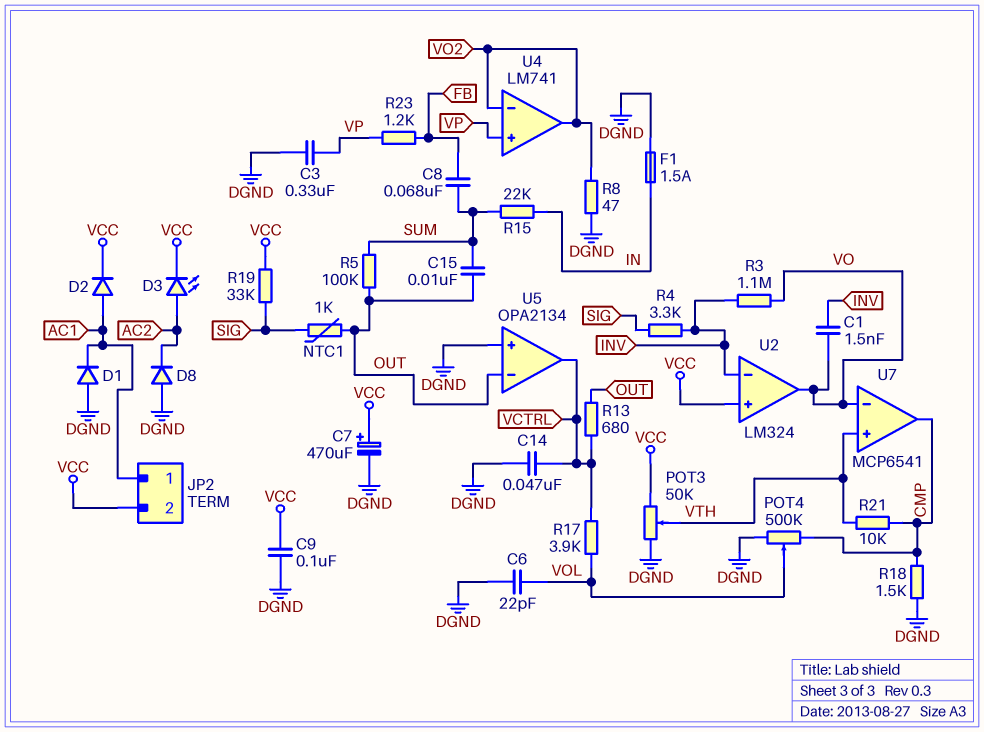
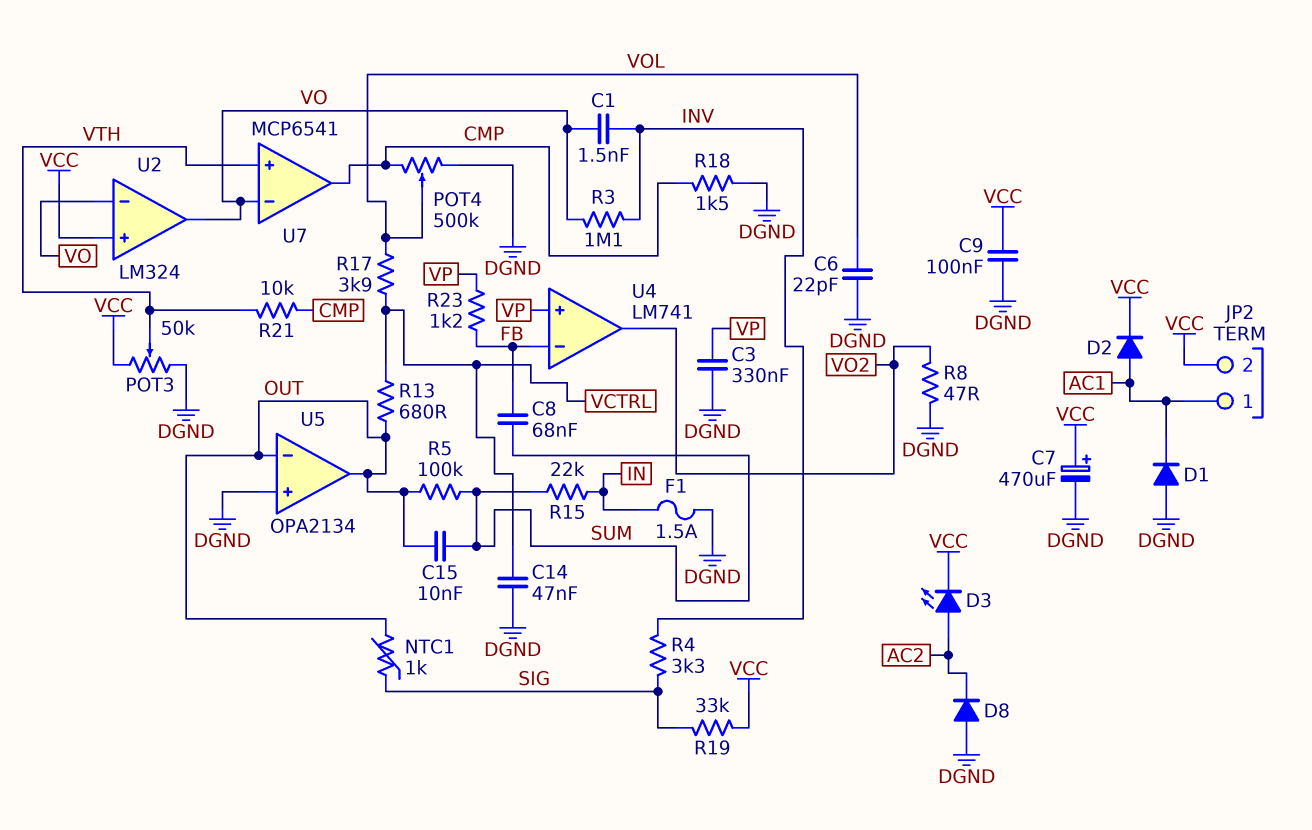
U2 pin in-: INV -> VO
U4 pin in-: VO2 -> FB
U5 pin out: VCTRL -> OUT

